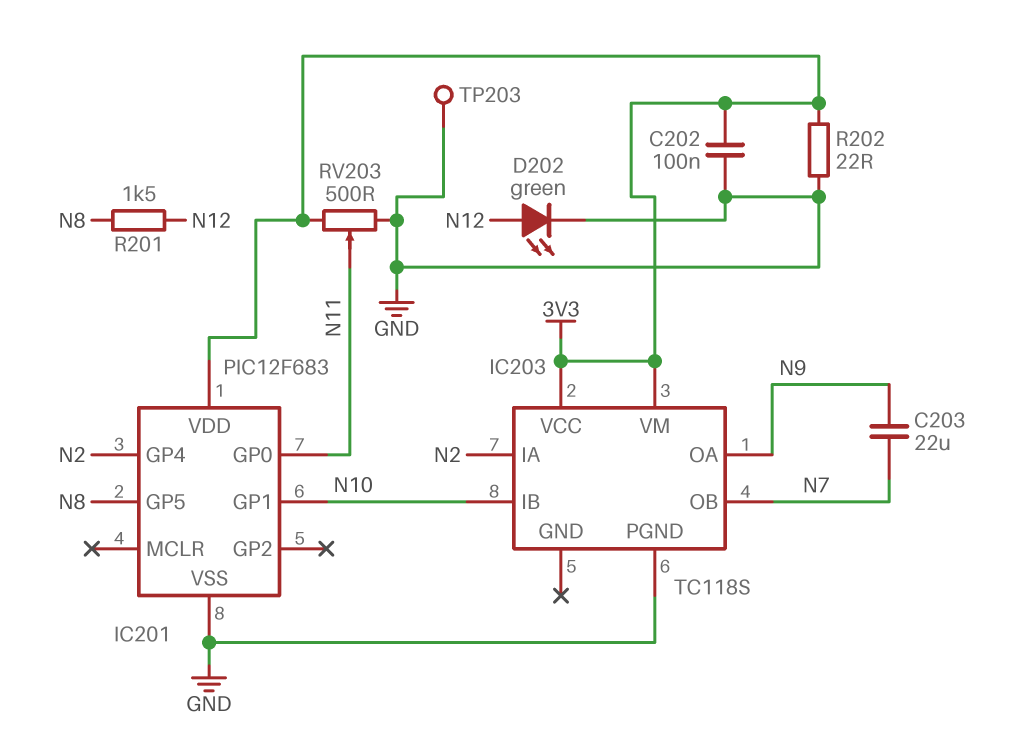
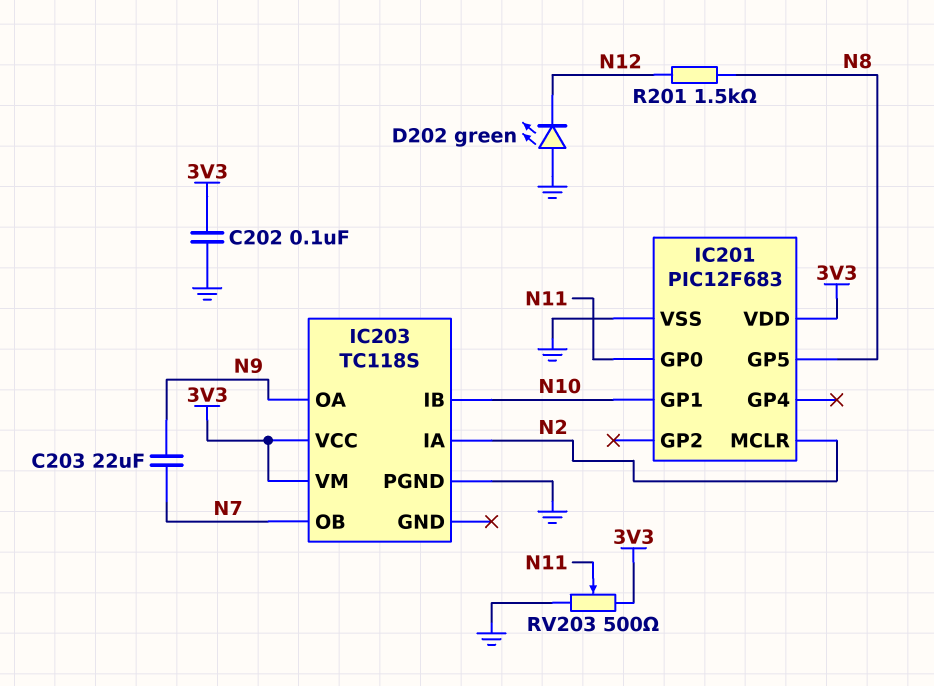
D202: LED green (A N12, K GND) -> LED green (A GND, K N12)
IC201 pin GP4: N2 -> none
IC201 pin MCLR: none -> N2
R202: 22 (3V3, GND) -> none
TP203: test point (GND) -> none

